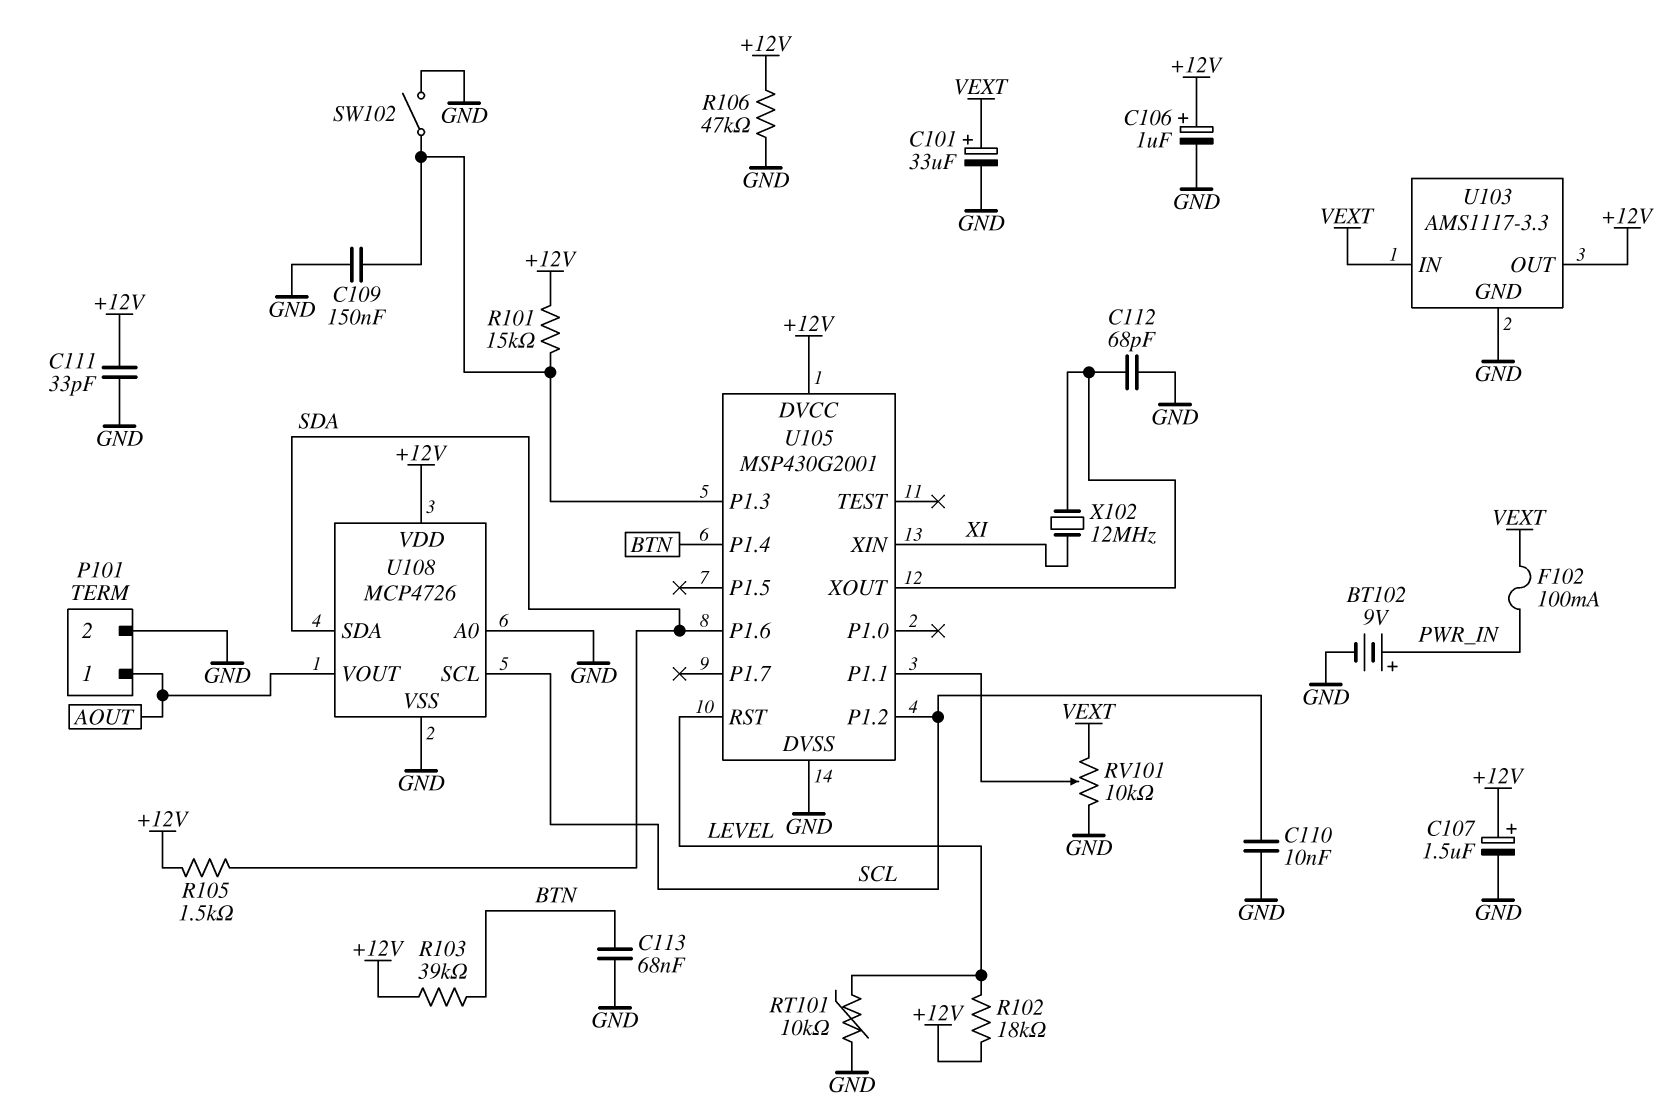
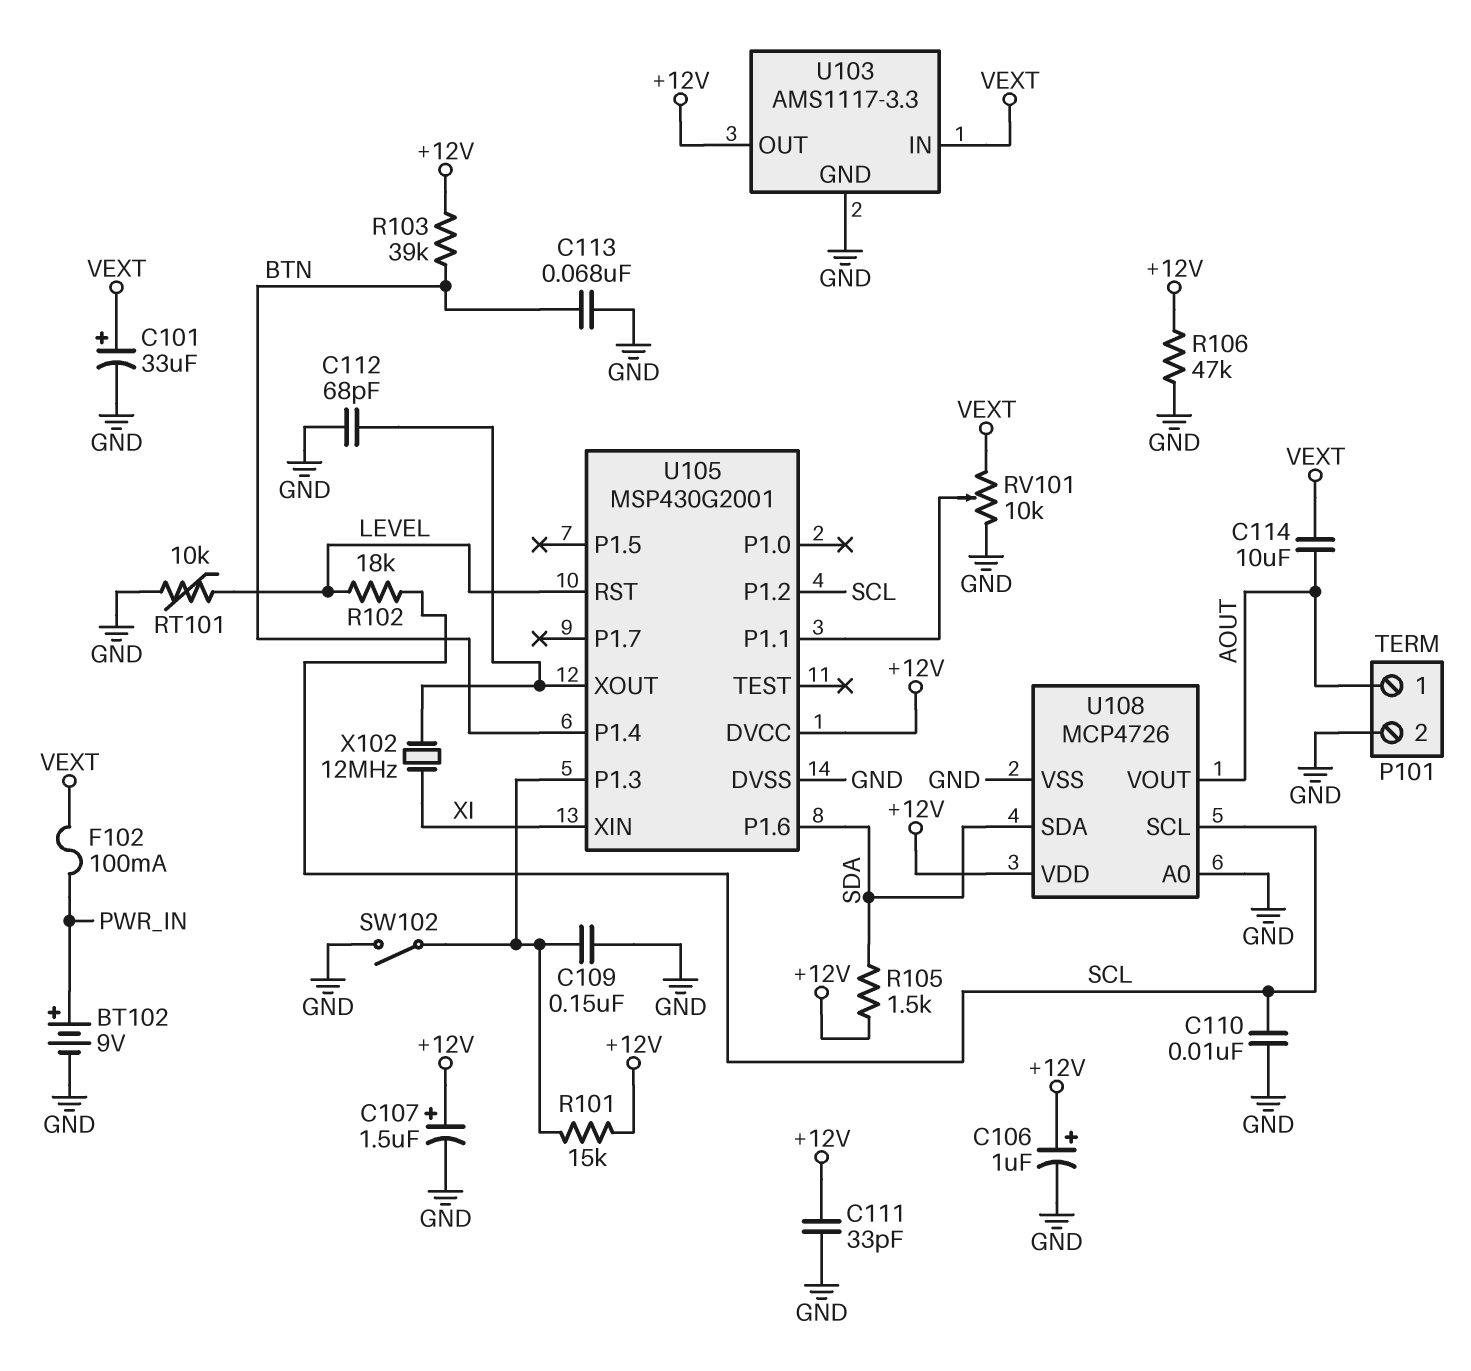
C114: none -> 10uF (AOUT, VEXT)
R102: 18k (+12V, LEVEL) -> 18k (LEVEL, SCL)

